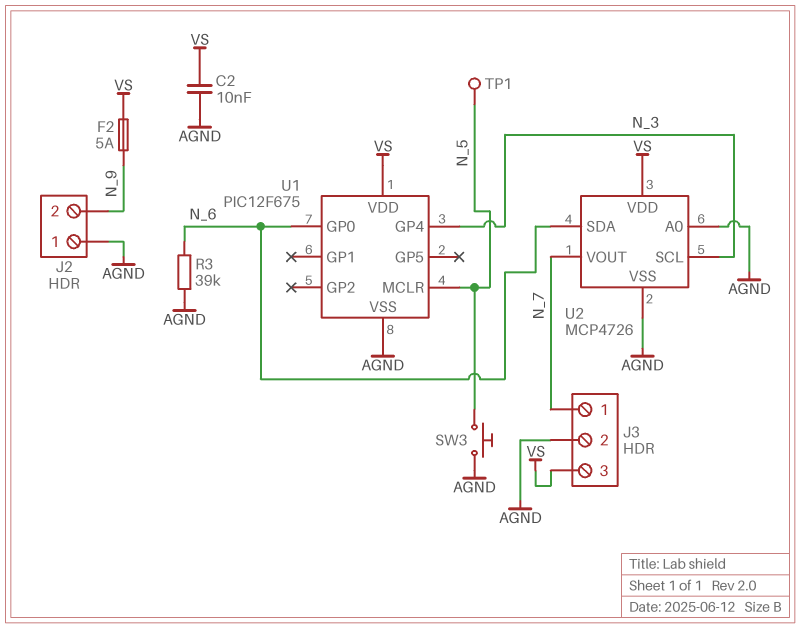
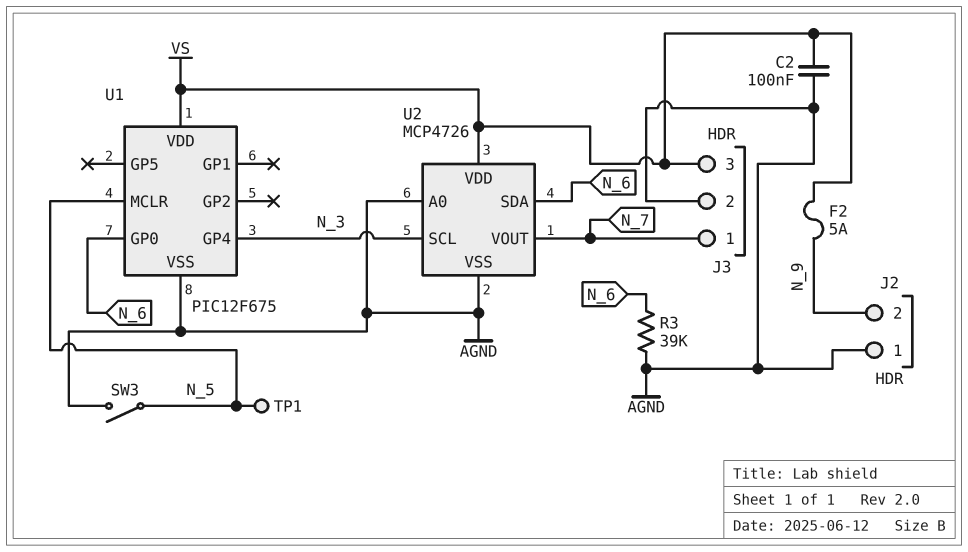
C2: 10nF (AGND, VS) -> 100nF (AGND, VS)
SW3: button (AGND, N_5) -> switch (AGND, N_5)

